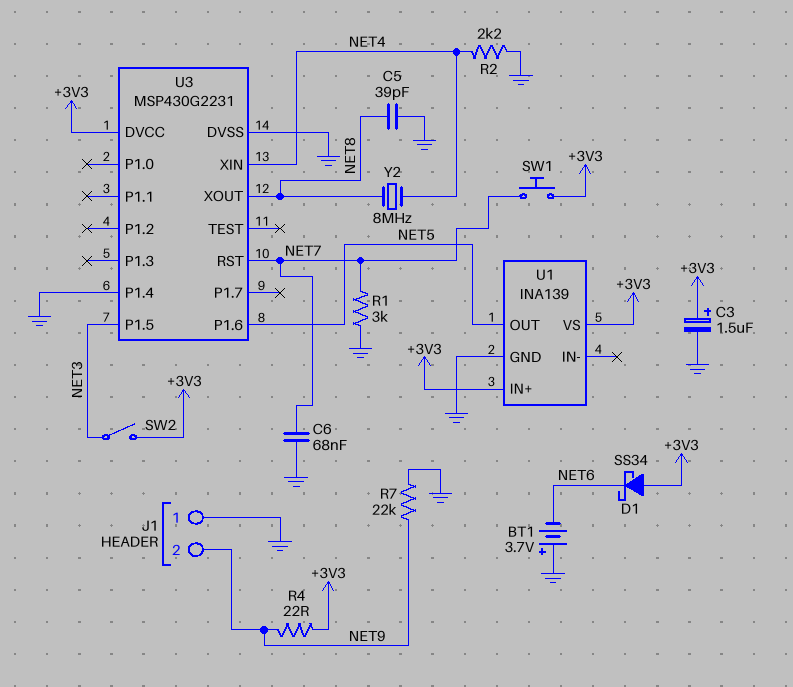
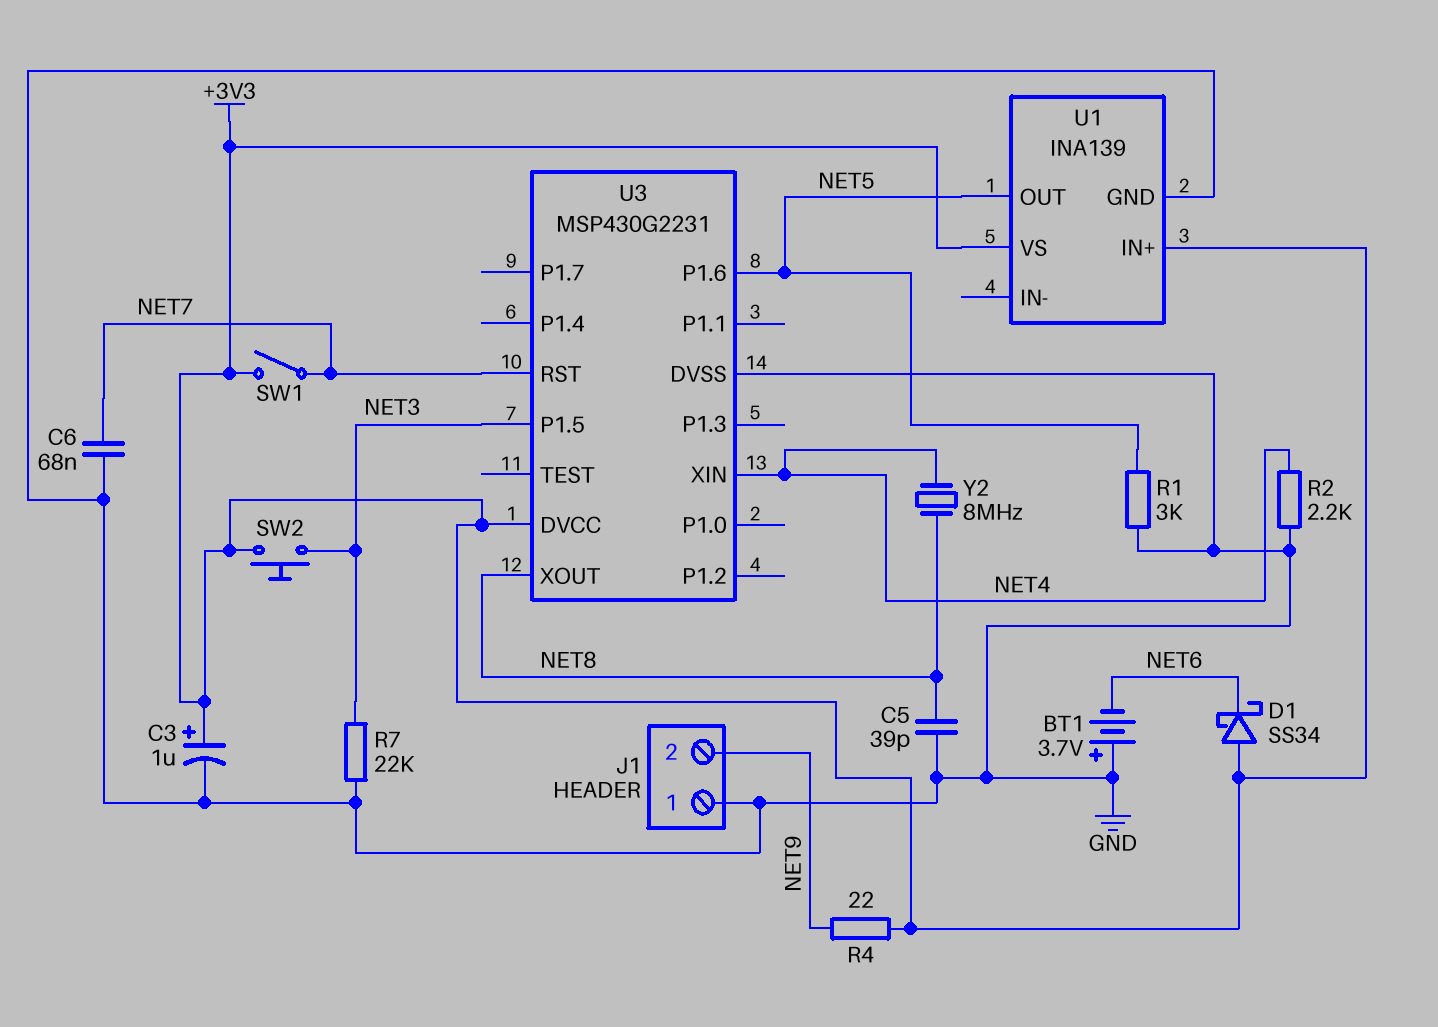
C3: 1.5uF (plus +3V3, minus GND) -> 1uF (plus +3V3, minus GND)
R1: 3k (GND, NET7) -> 3k (GND, NET5)
R7: 22k (GND, NET9) -> 22k (GND, NET3)
SW1: button (+3V3, NET7) -> switch (+3V3, NET7)
SW2: switch (+3V3, NET3) -> button (+3V3, NET3)
U3 pin P1.4: GND -> none

